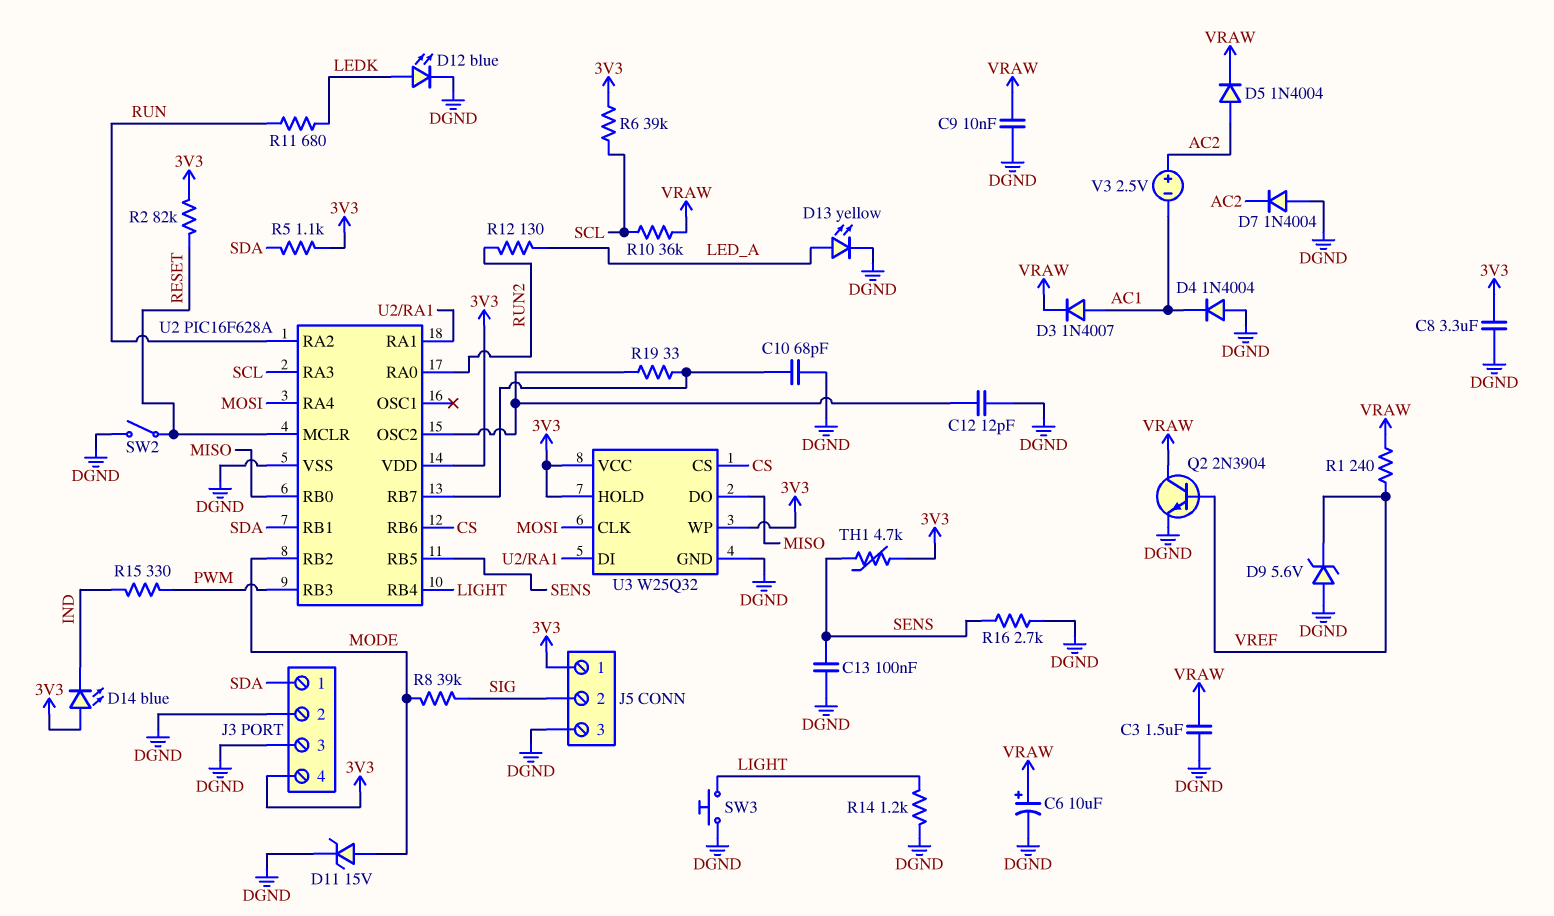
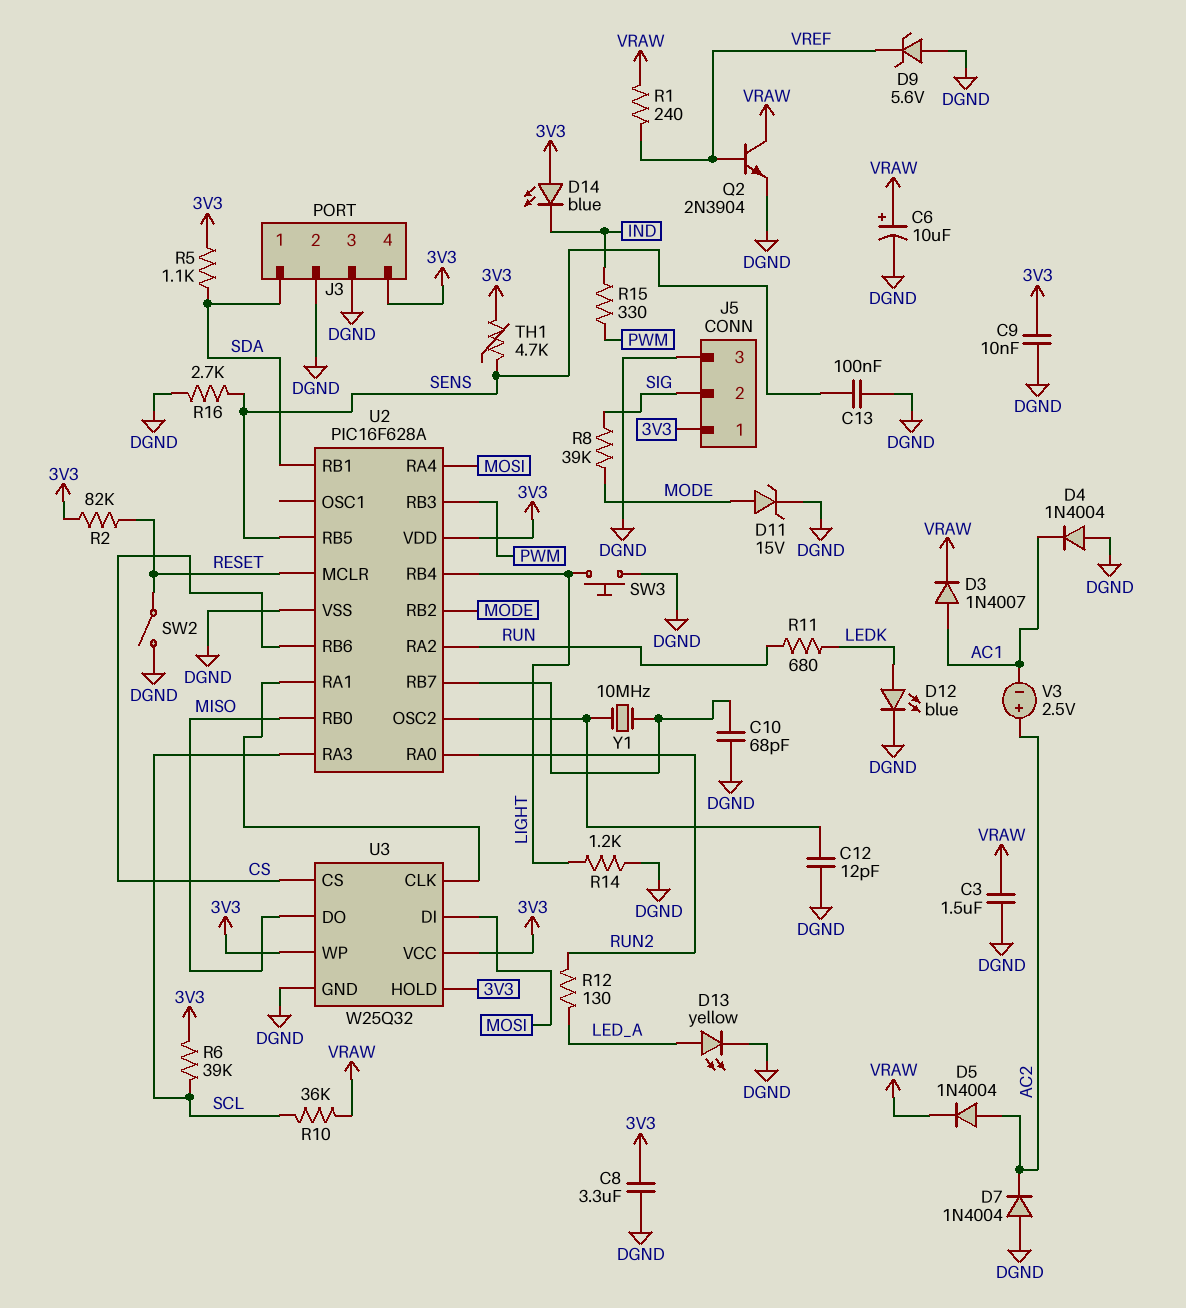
C9: 10nF (DGND, VRAW) -> 10nF (3V3, DGND)
R19: 33 (U2/OSC2, U2/RB7) -> none
U3 pin CLK: MOSI -> U2/RA1
U3 pin DI: U2/RA1 -> MOSI
Y1: none -> 10MHz (U2/OSC2, U2/RB7)

